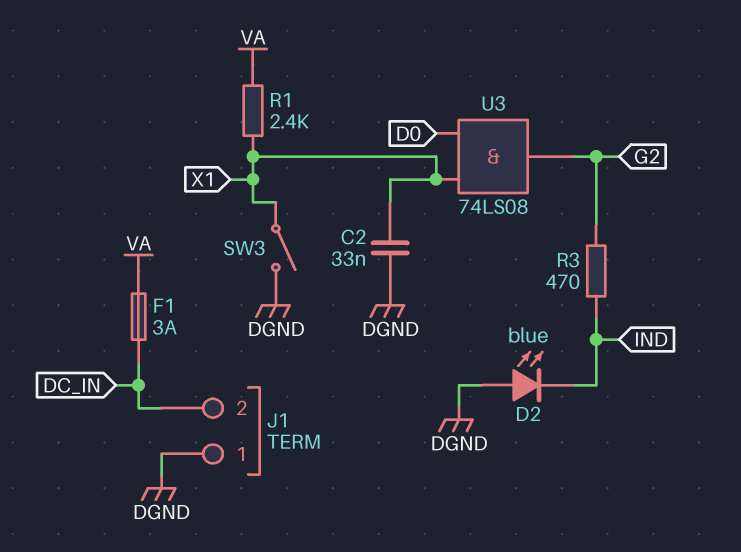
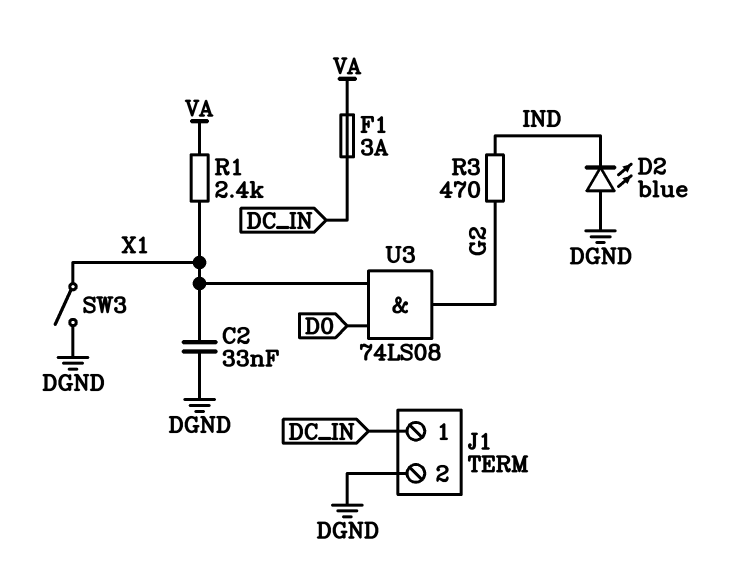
J1 pin 1: DGND -> DC_IN
J1 pin 2: DC_IN -> DGND

